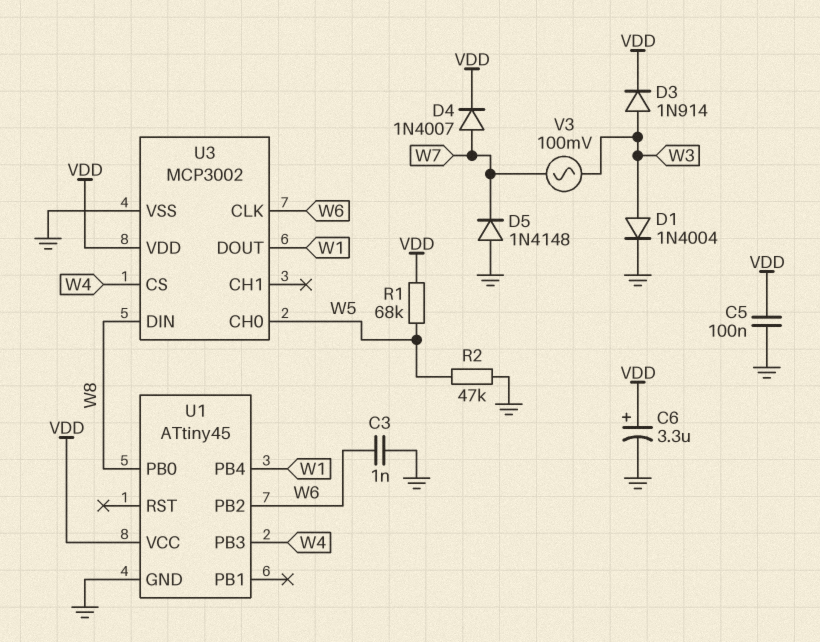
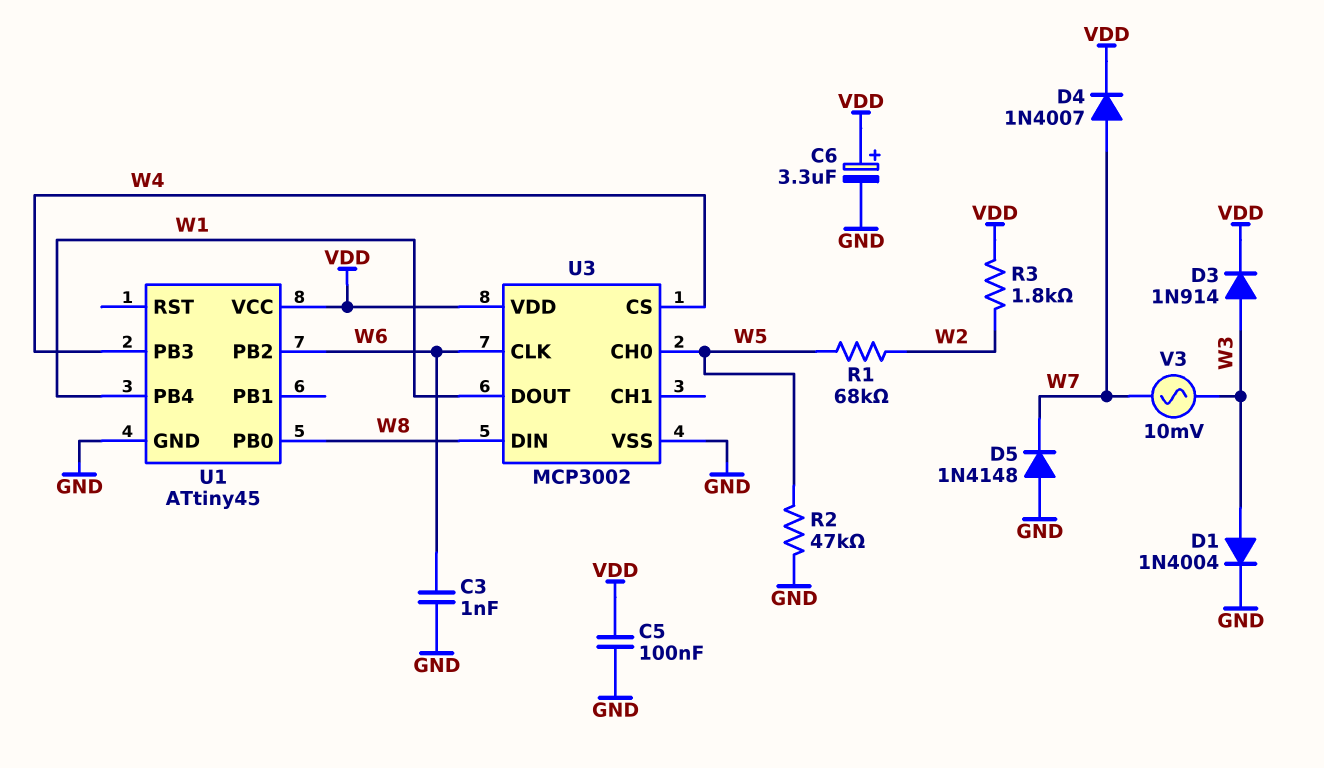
R1: 68k (VDD, W5) -> 68k (W2, W5)
R3: none -> 1.8k (VDD, W2)
V3: AC 100mV (W3, W7) -> AC 10mV (W3, W7)

